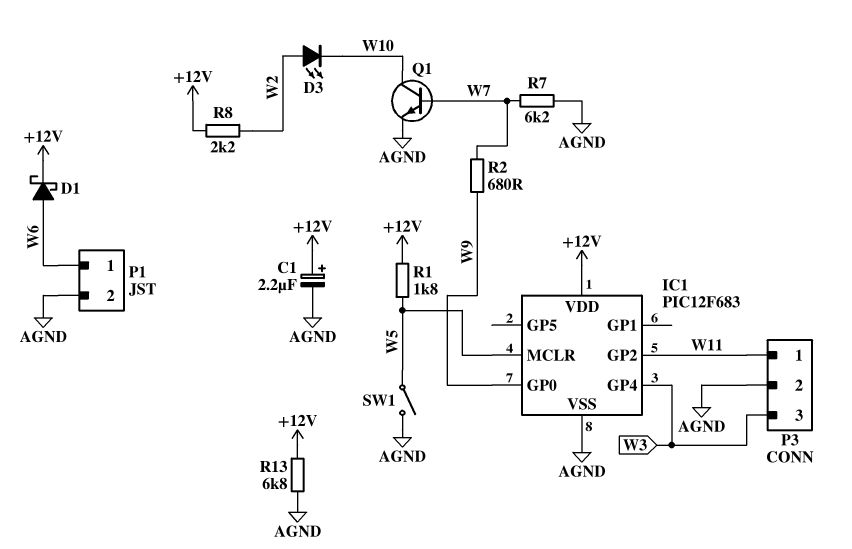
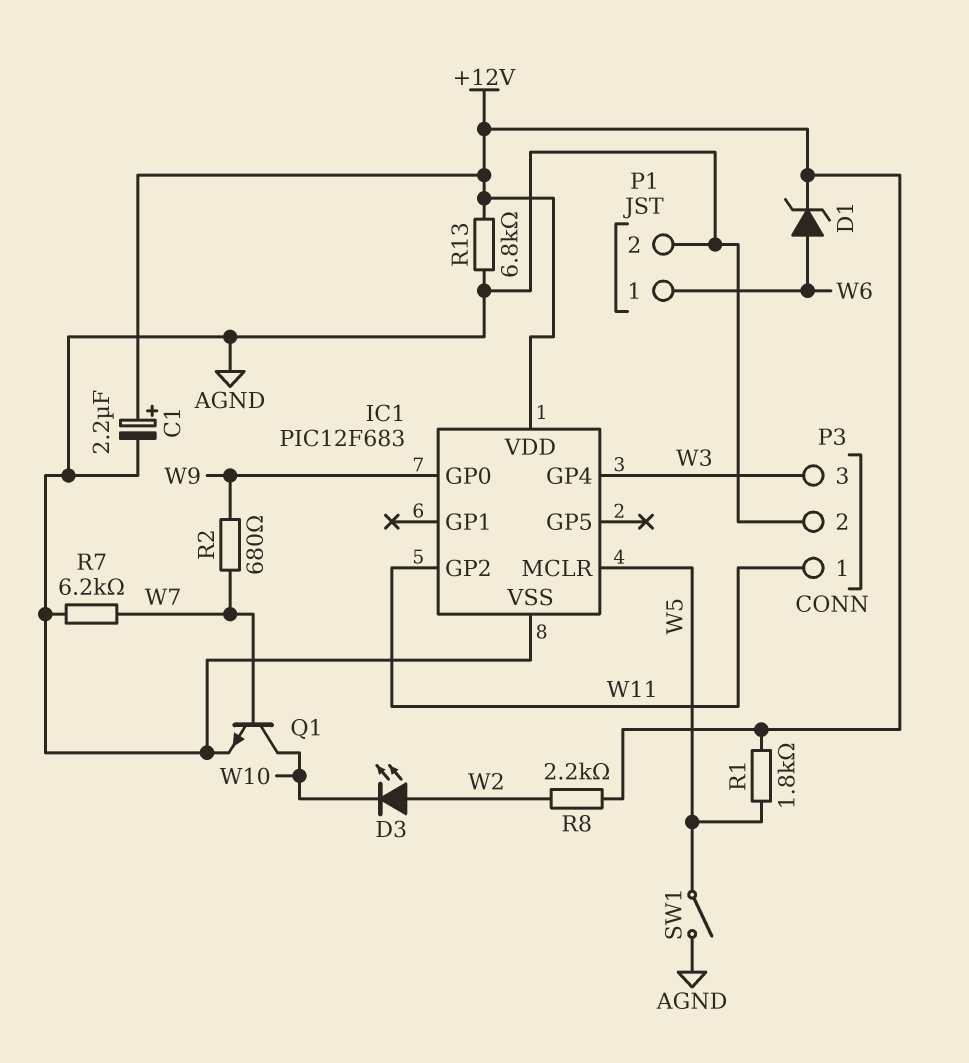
D1: schottky (A W6, K +12V) -> zener (A W6, K +12V)

